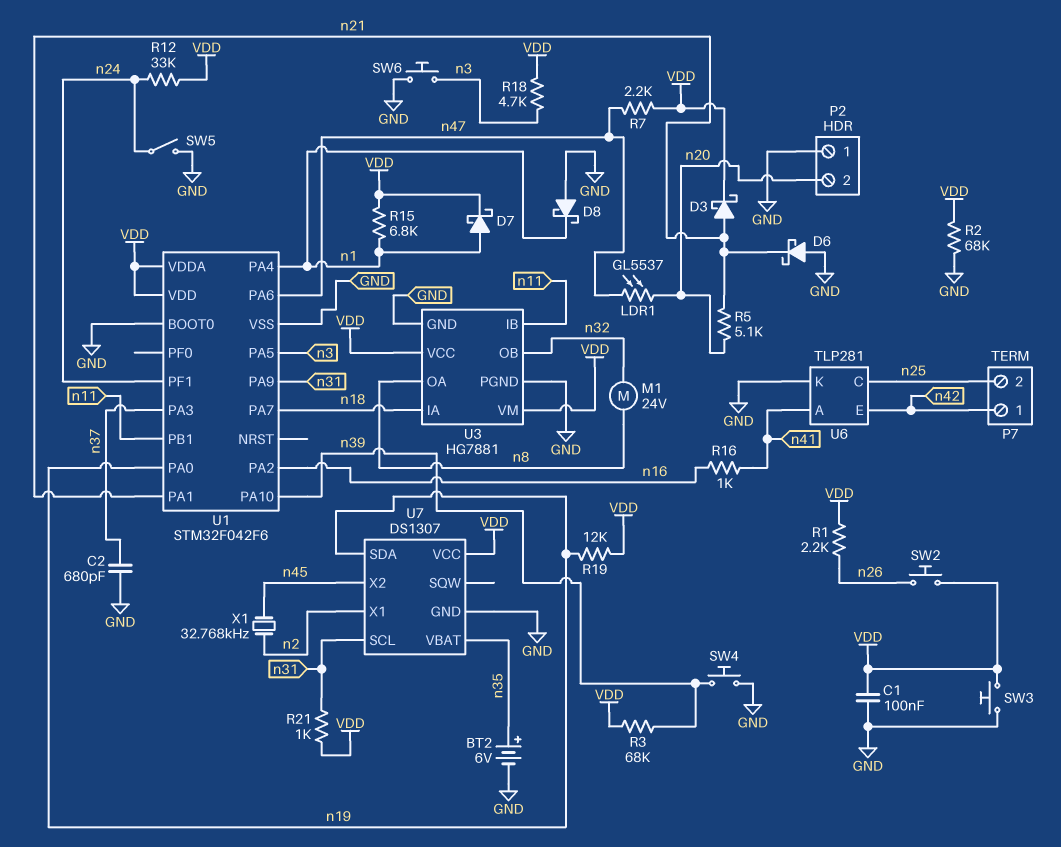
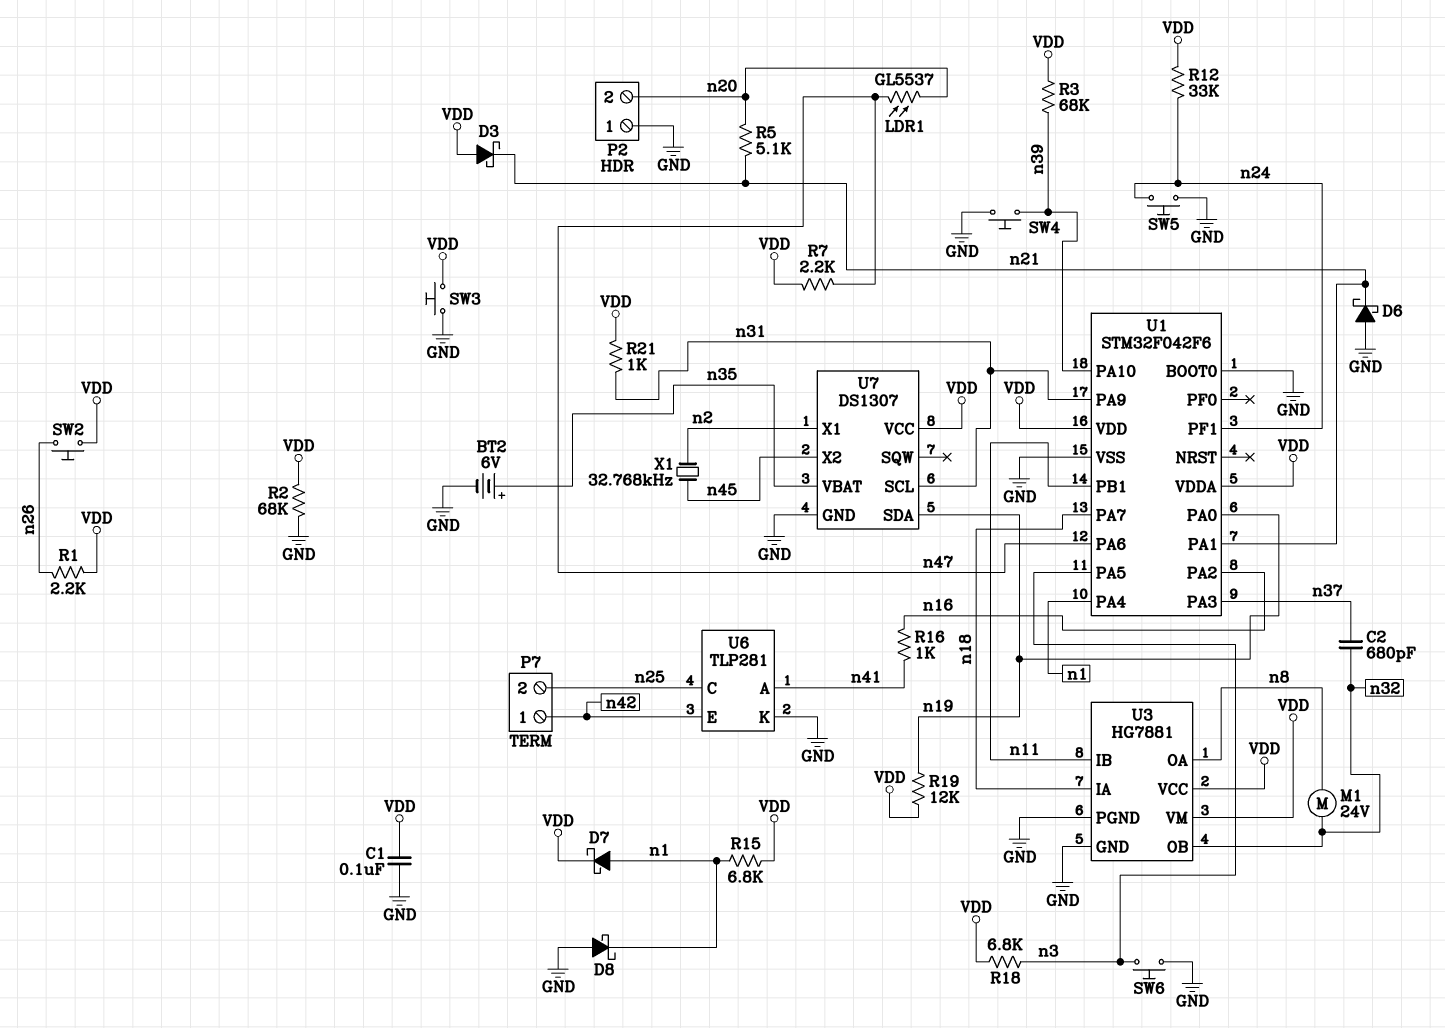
C2: 680pF (GND, n37) -> 680pF (n32, n37)
D3: schottky (A n21, K VDD) -> schottky (A VDD, K n21)
R18: 4.7k (VDD, n3) -> 6.8k (VDD, n3)
SW5: switch (GND, n24) -> button (GND, n24)

